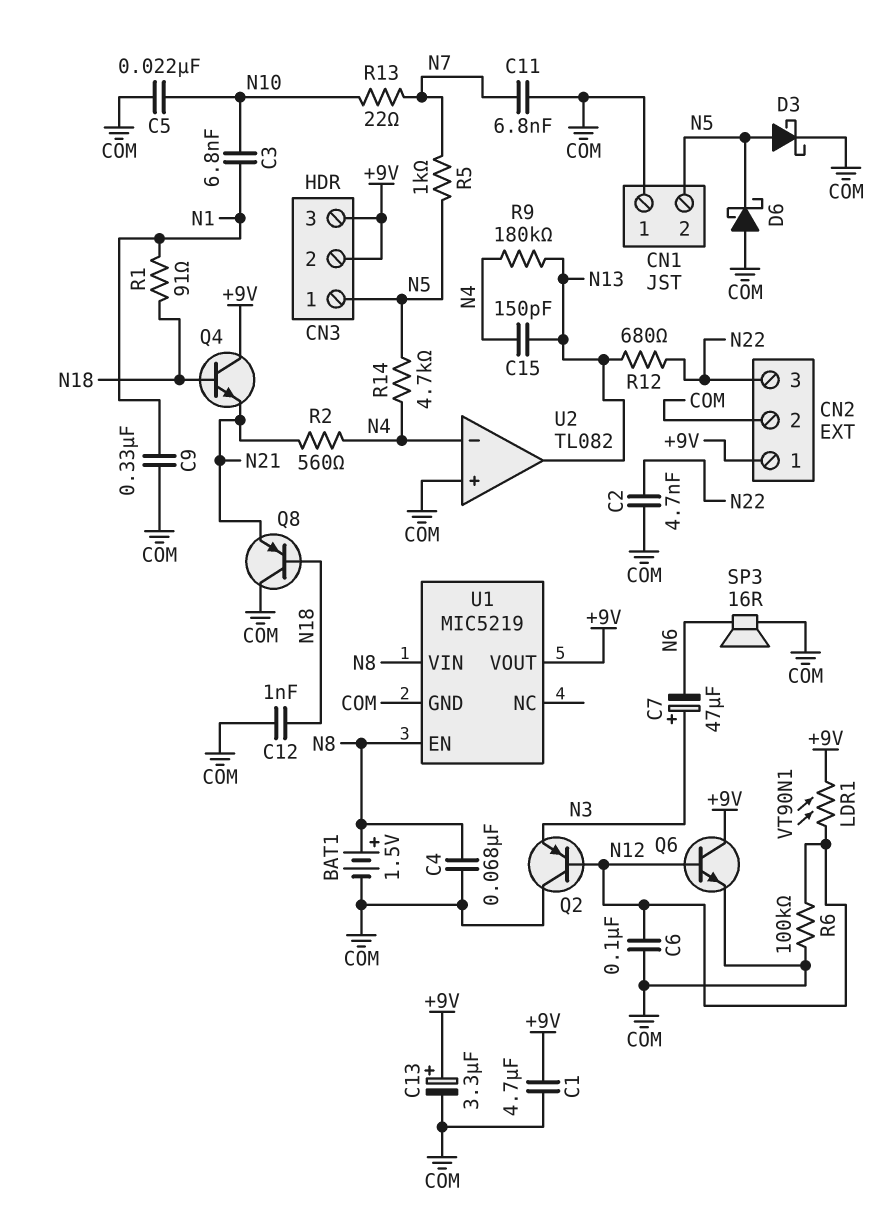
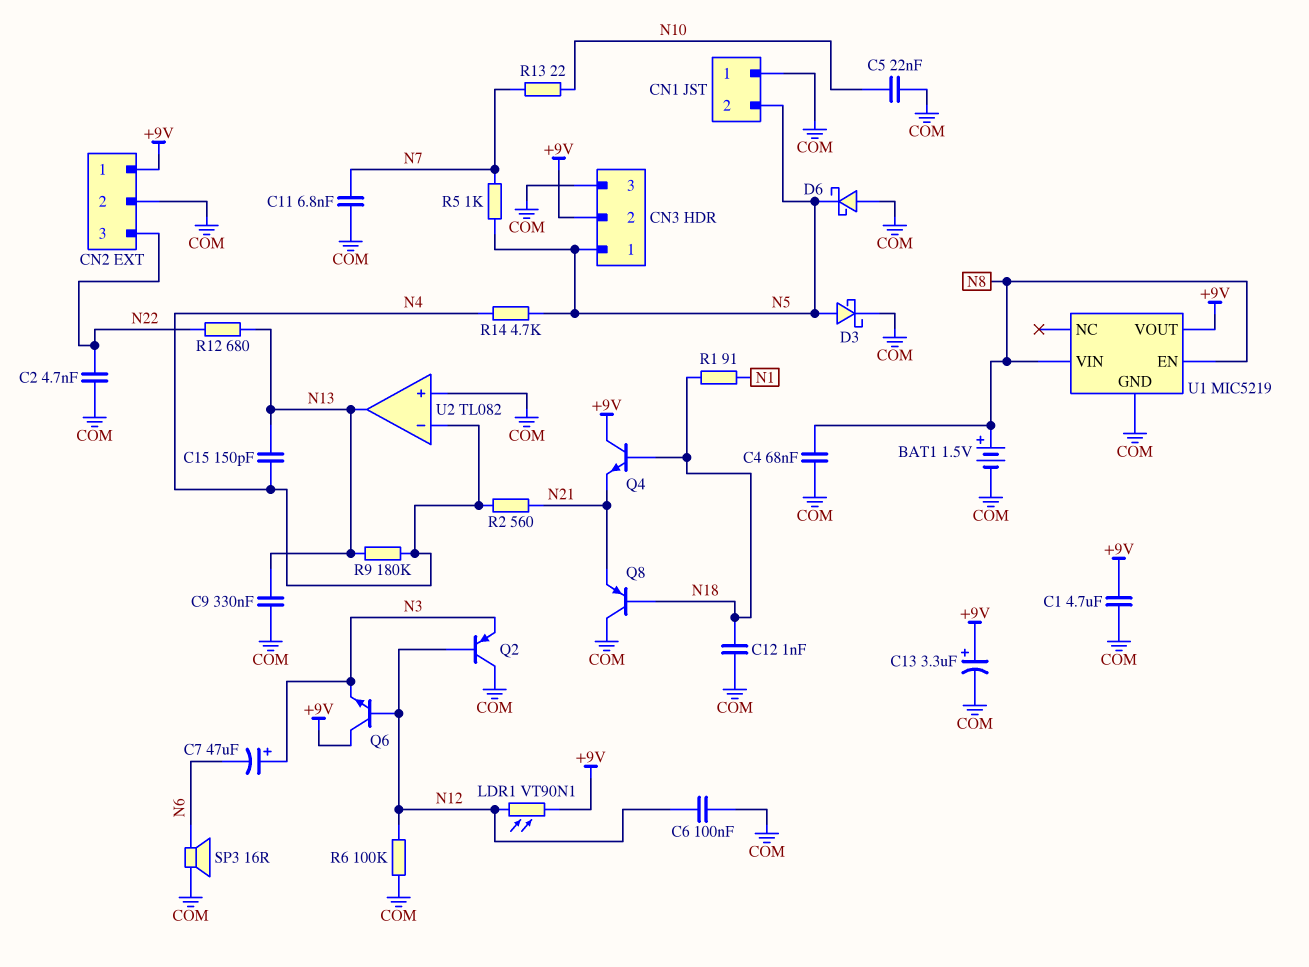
C3: 6.8nF (N1, N10) -> none
C9: 330nF (COM, N1) -> 330nF (COM, N13)
CN3 pin 3: +9V -> COM
Q6: NPN (B N12, C +9V, E COM) -> NPN (B N12, C +9V, E N3)

